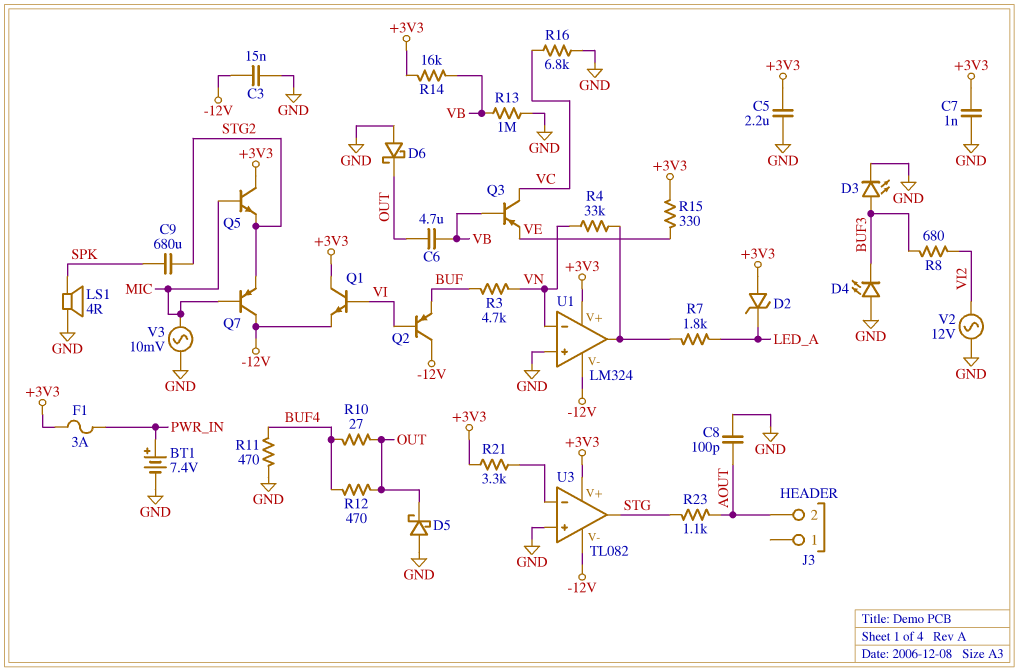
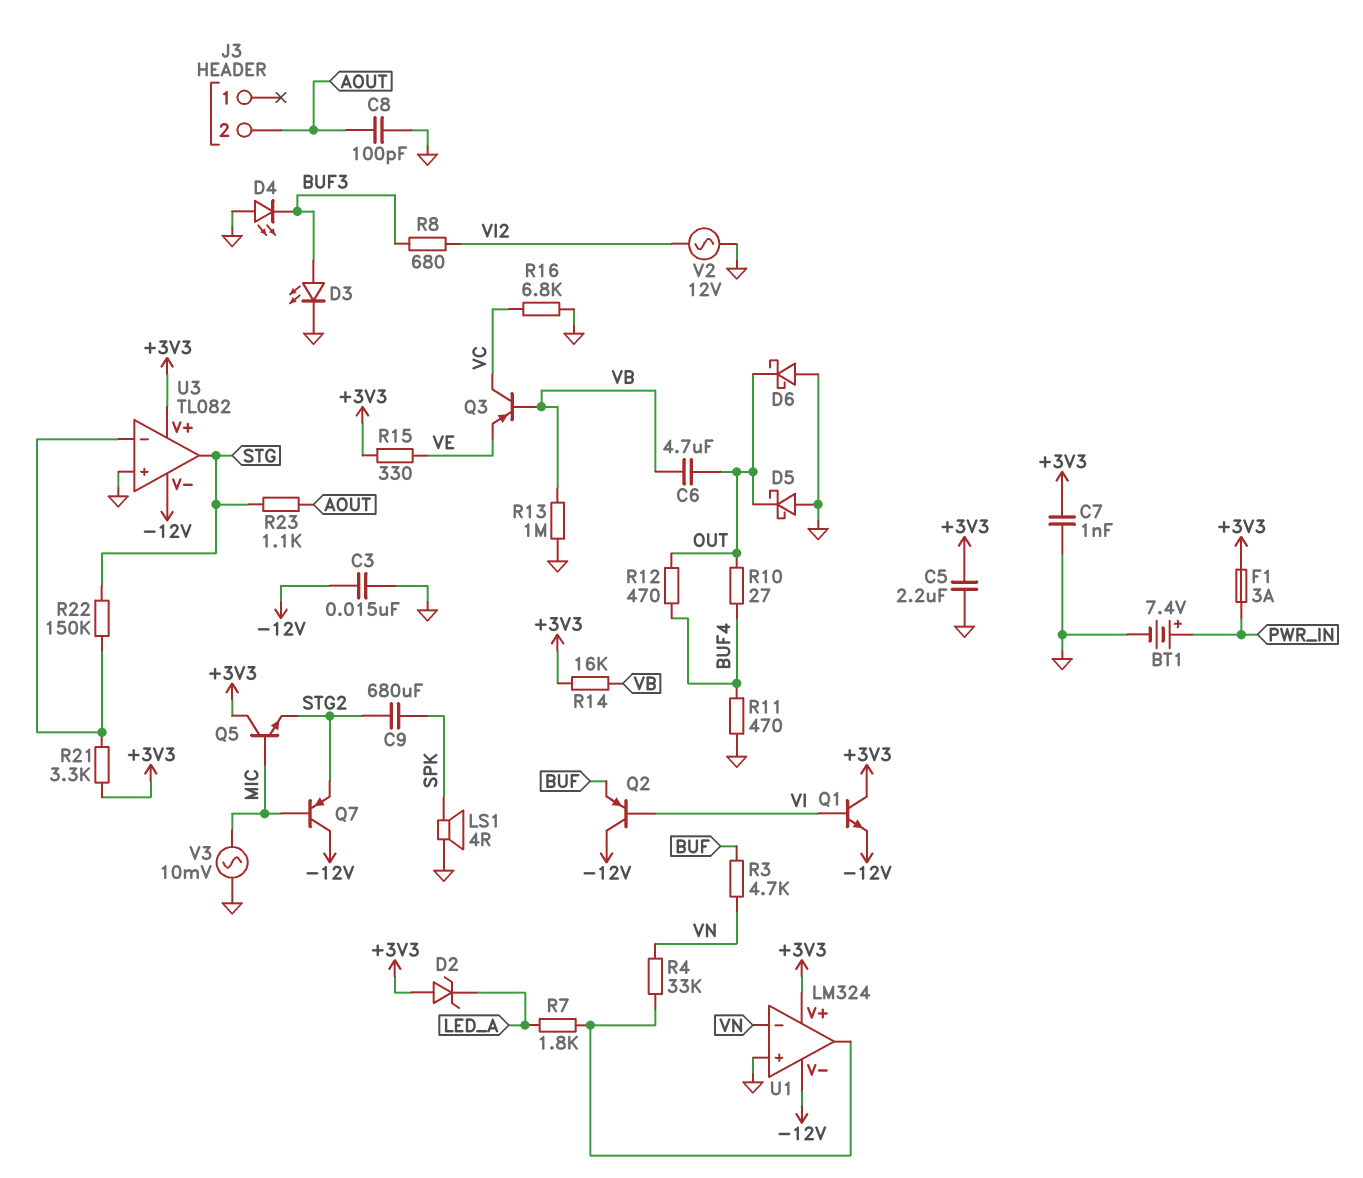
R22: none -> 150k (STG, U3/in-)

